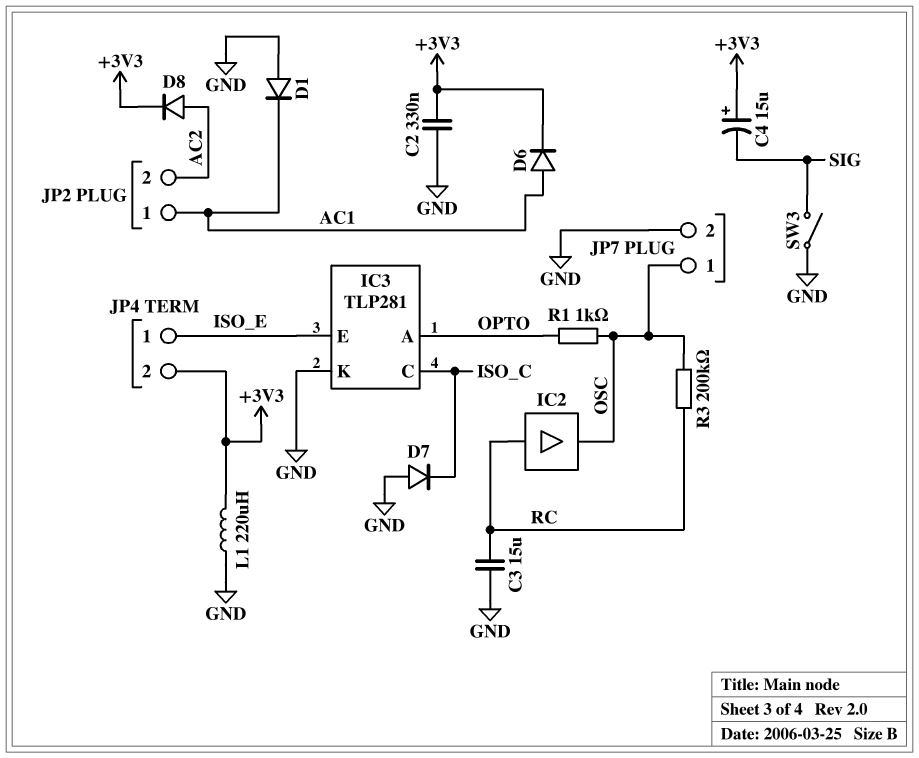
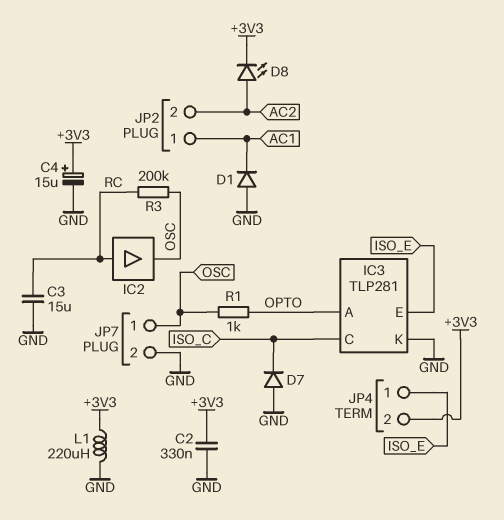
C4: 15uF (plus +3V3, minus SIG) -> 15uF (plus +3V3, minus GND)
D6: diode (A AC1, K +3V3) -> none
D8: diode (A AC2, K +3V3) -> LED (A AC2, K +3V3)
SW3: switch (GND, SIG) -> none

